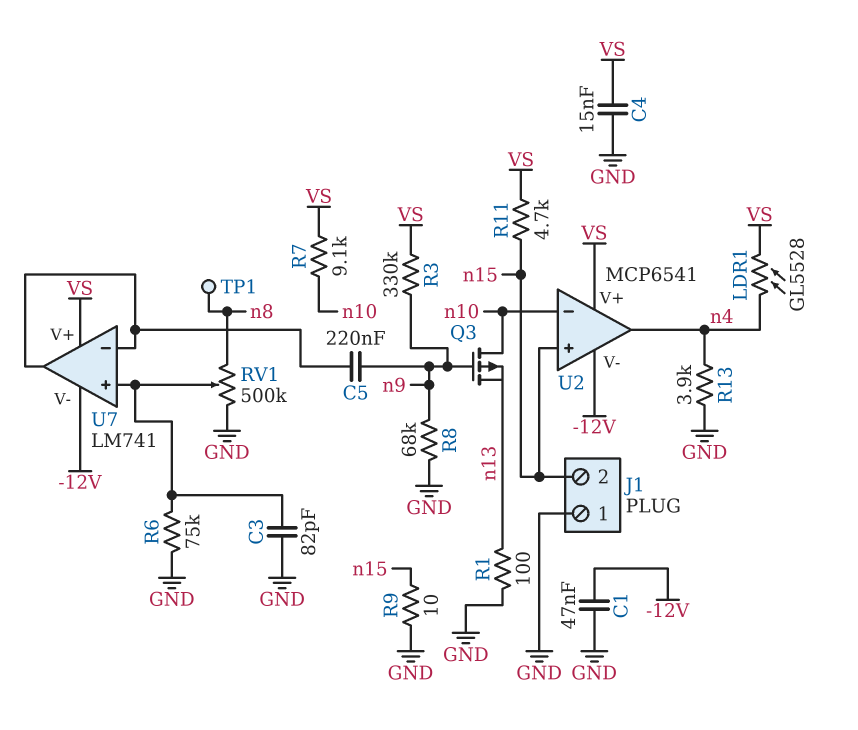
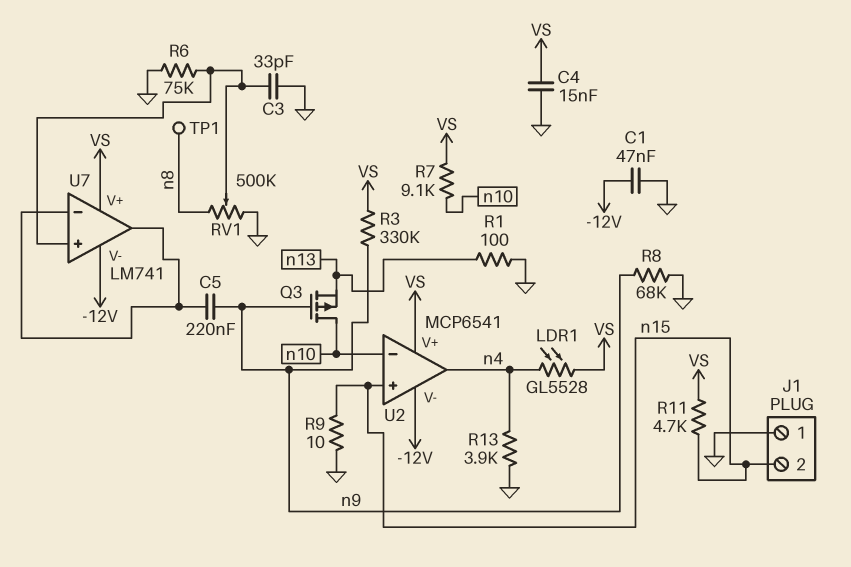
C3: 82pF (GND, U7/in+) -> 33pF (GND, U7/in+)

